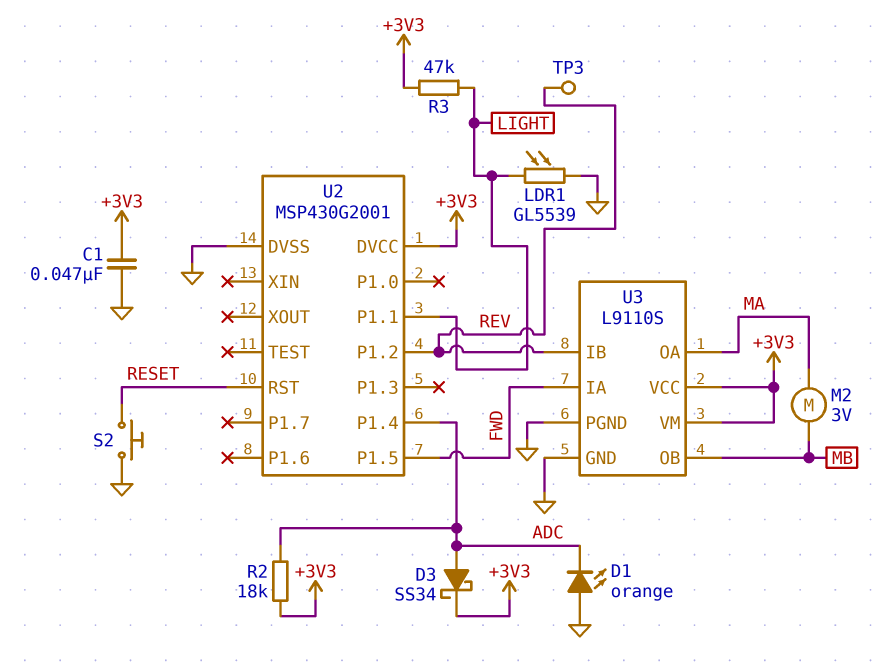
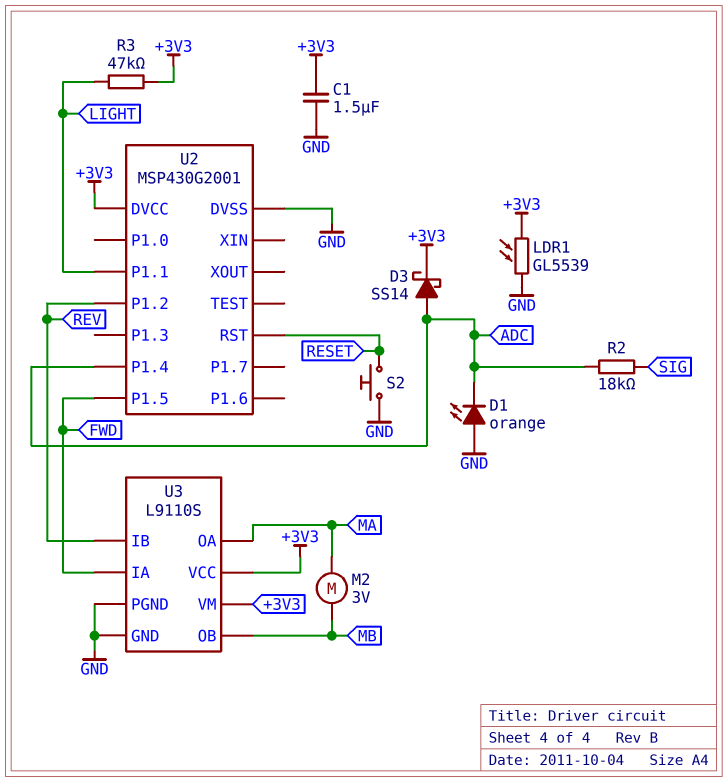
C1: 47nF (+3V3, GND) -> 1.5uF (+3V3, GND)
D3: schottky SS34 (A ADC, K +3V3) -> schottky SS14 (A ADC, K +3V3)
LDR1: GL5539 (GND, LIGHT) -> GL5539 (+3V3, GND)
R2: 18k (+3V3, ADC) -> 18k (ADC, SIG)
TP3: test point (REV) -> none

